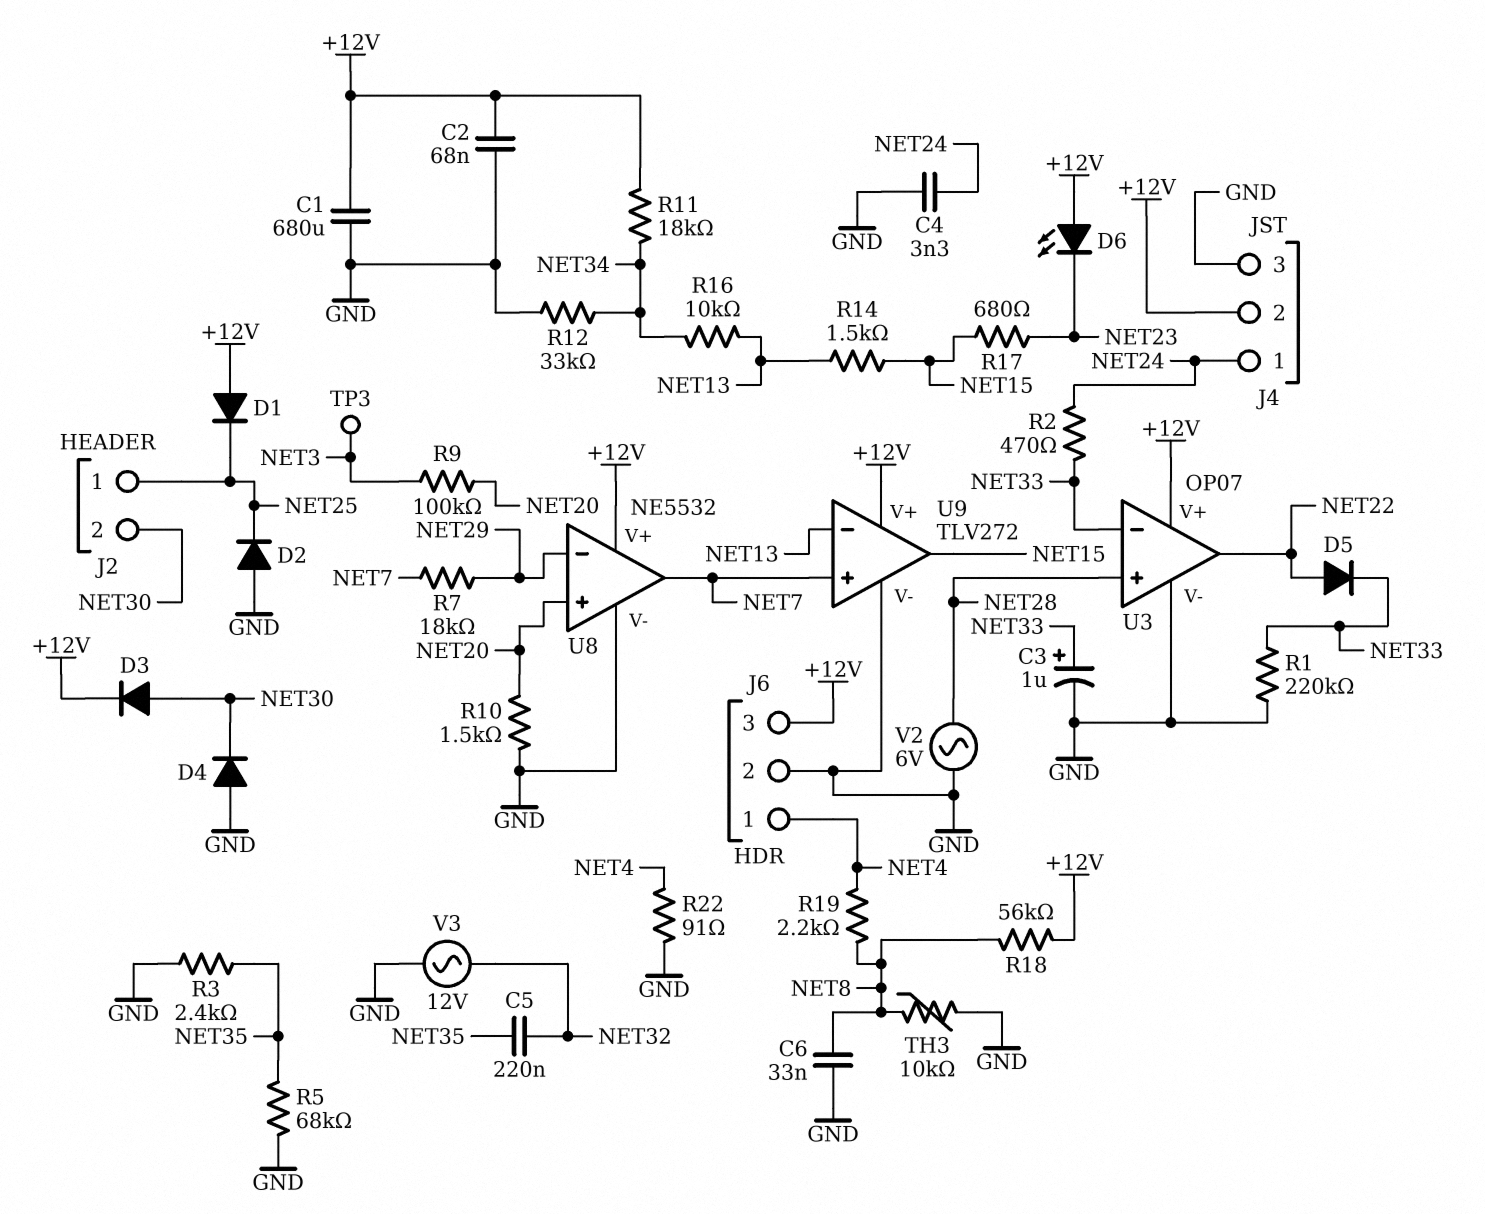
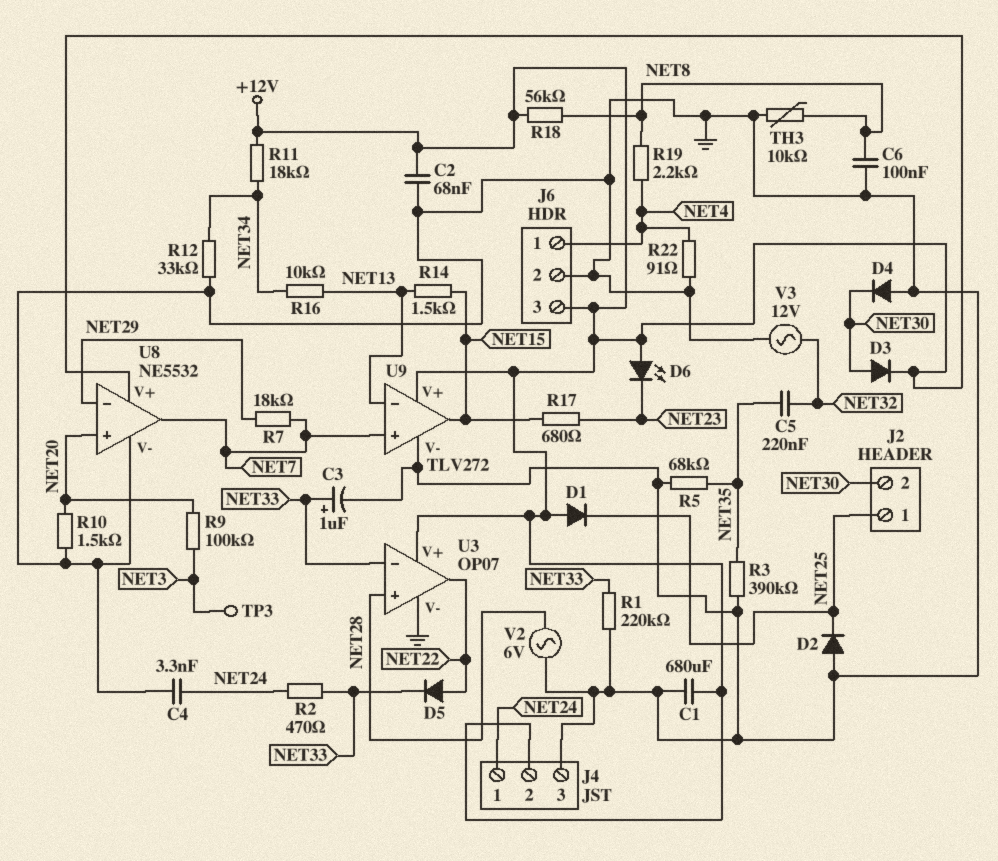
C6: 33nF (GND, NET8) -> 100nF (GND, NET8)
R3: 2.4k (GND, NET35) -> 390k (GND, NET35)

